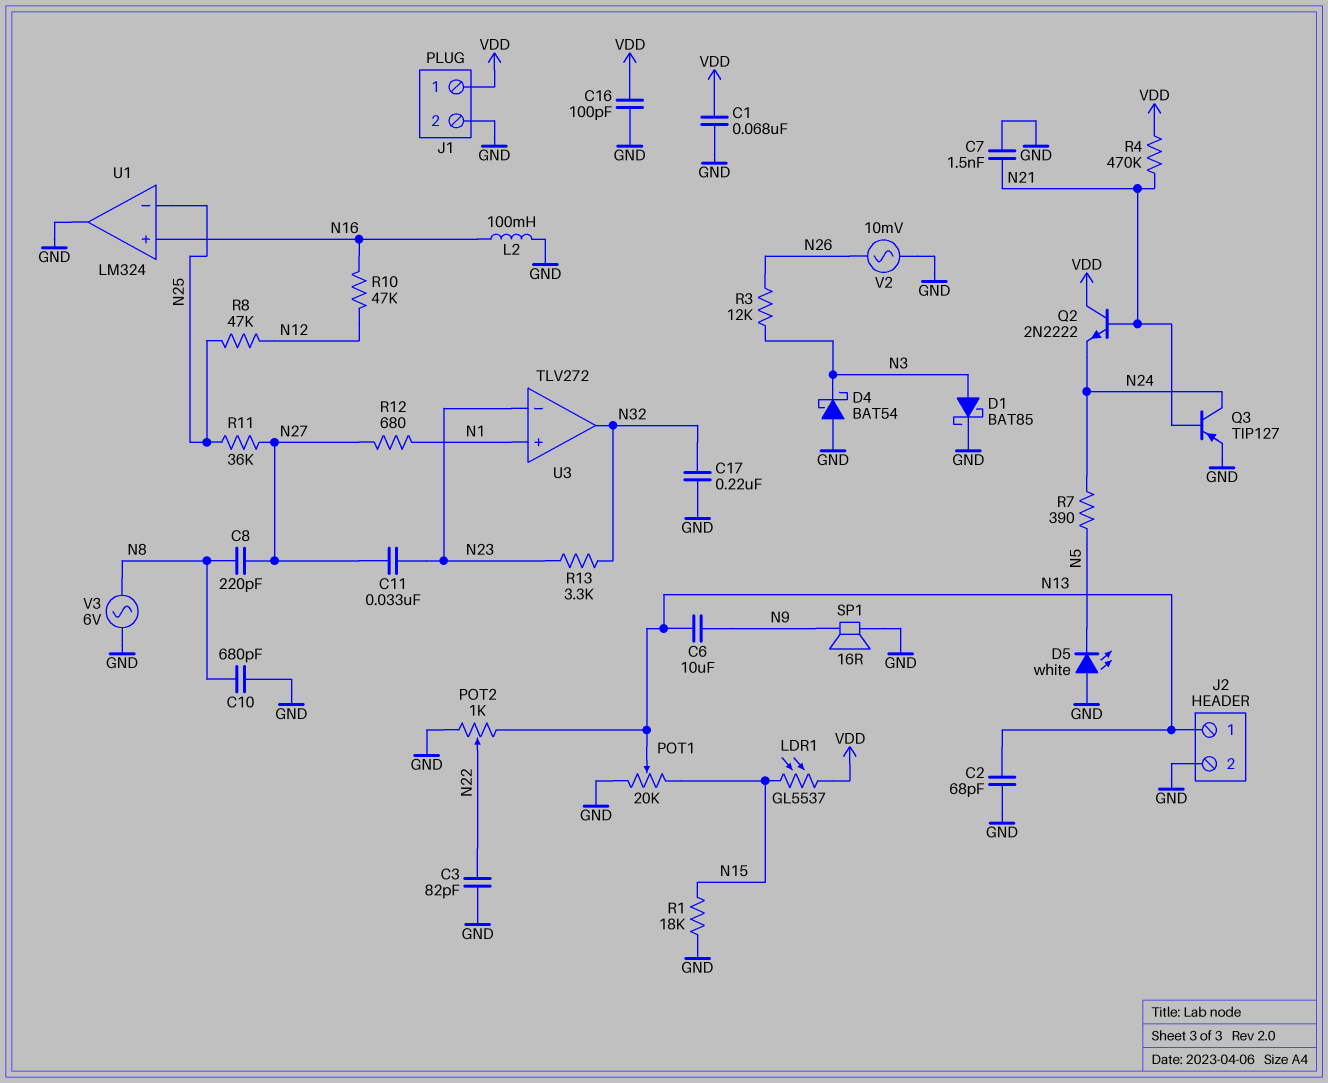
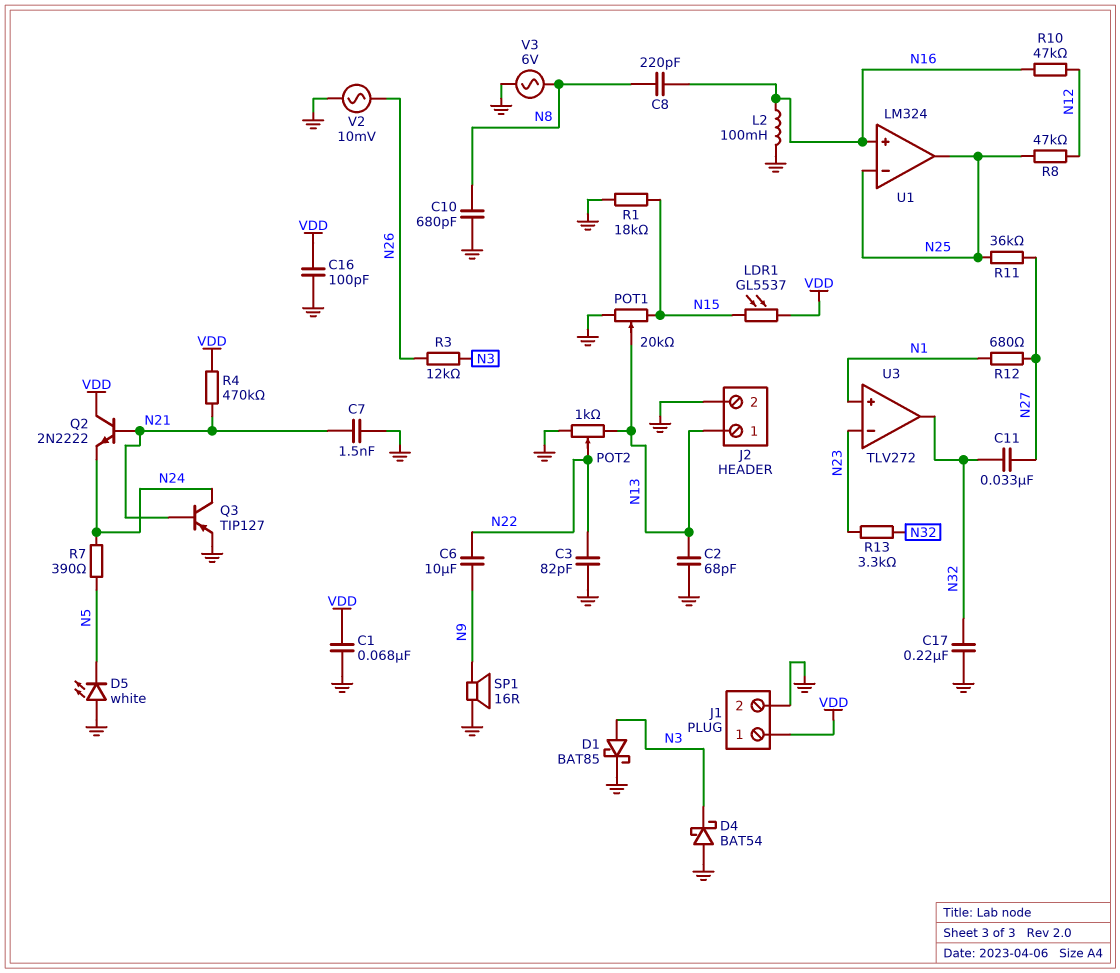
C6: 10uF (N9, N13) -> 10uF (N9, N22)
C8: 220pF (N8, N27) -> 220pF (N8, N16)
C11: 33nF (N23, N27) -> 33nF (N27, N32)
U1 pin out: GND -> N25

